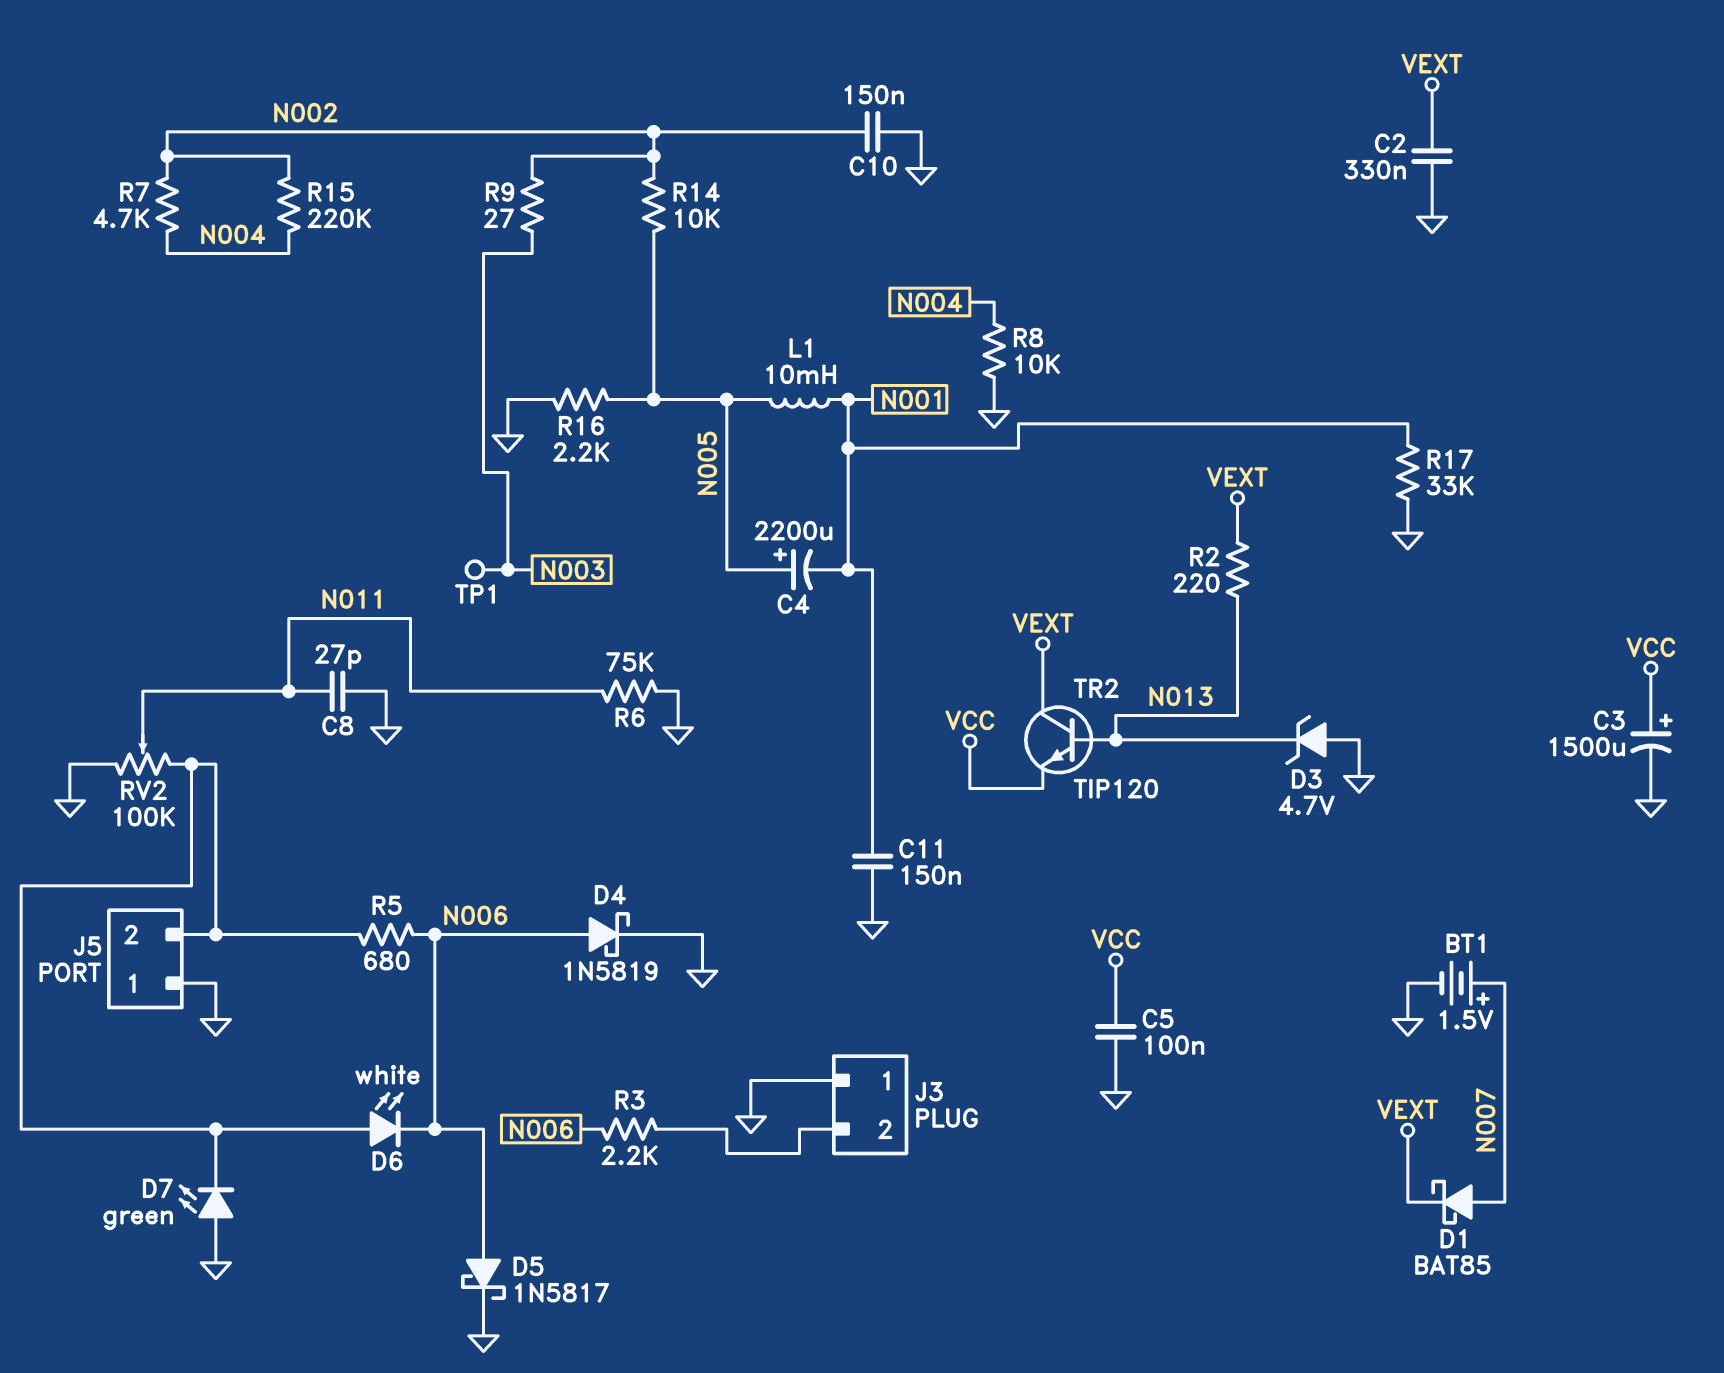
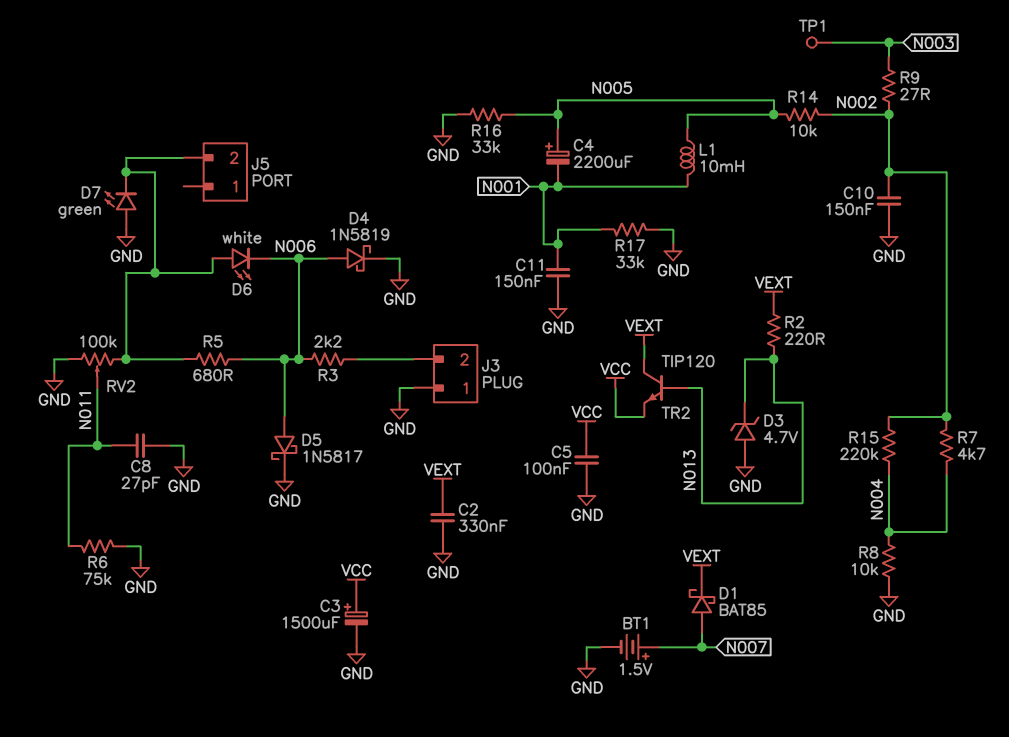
J5 pin 1: GND -> none
R16: 2.2k (GND, N005) -> 33k (GND, N005)

